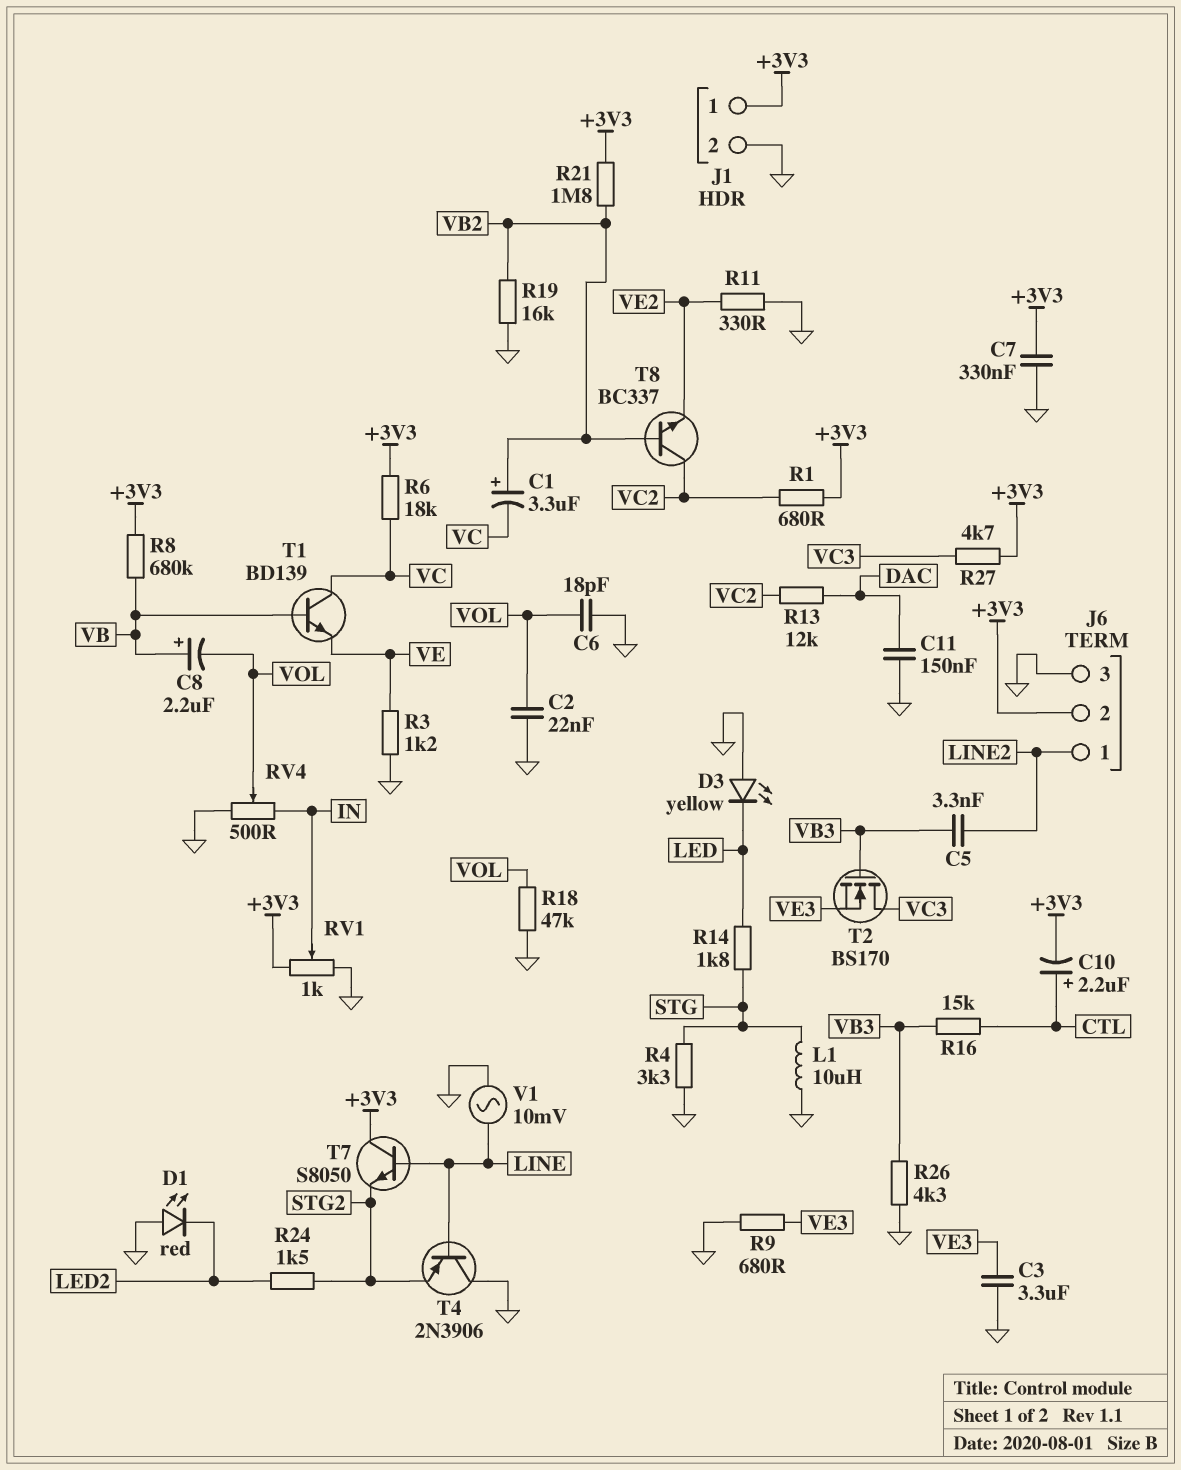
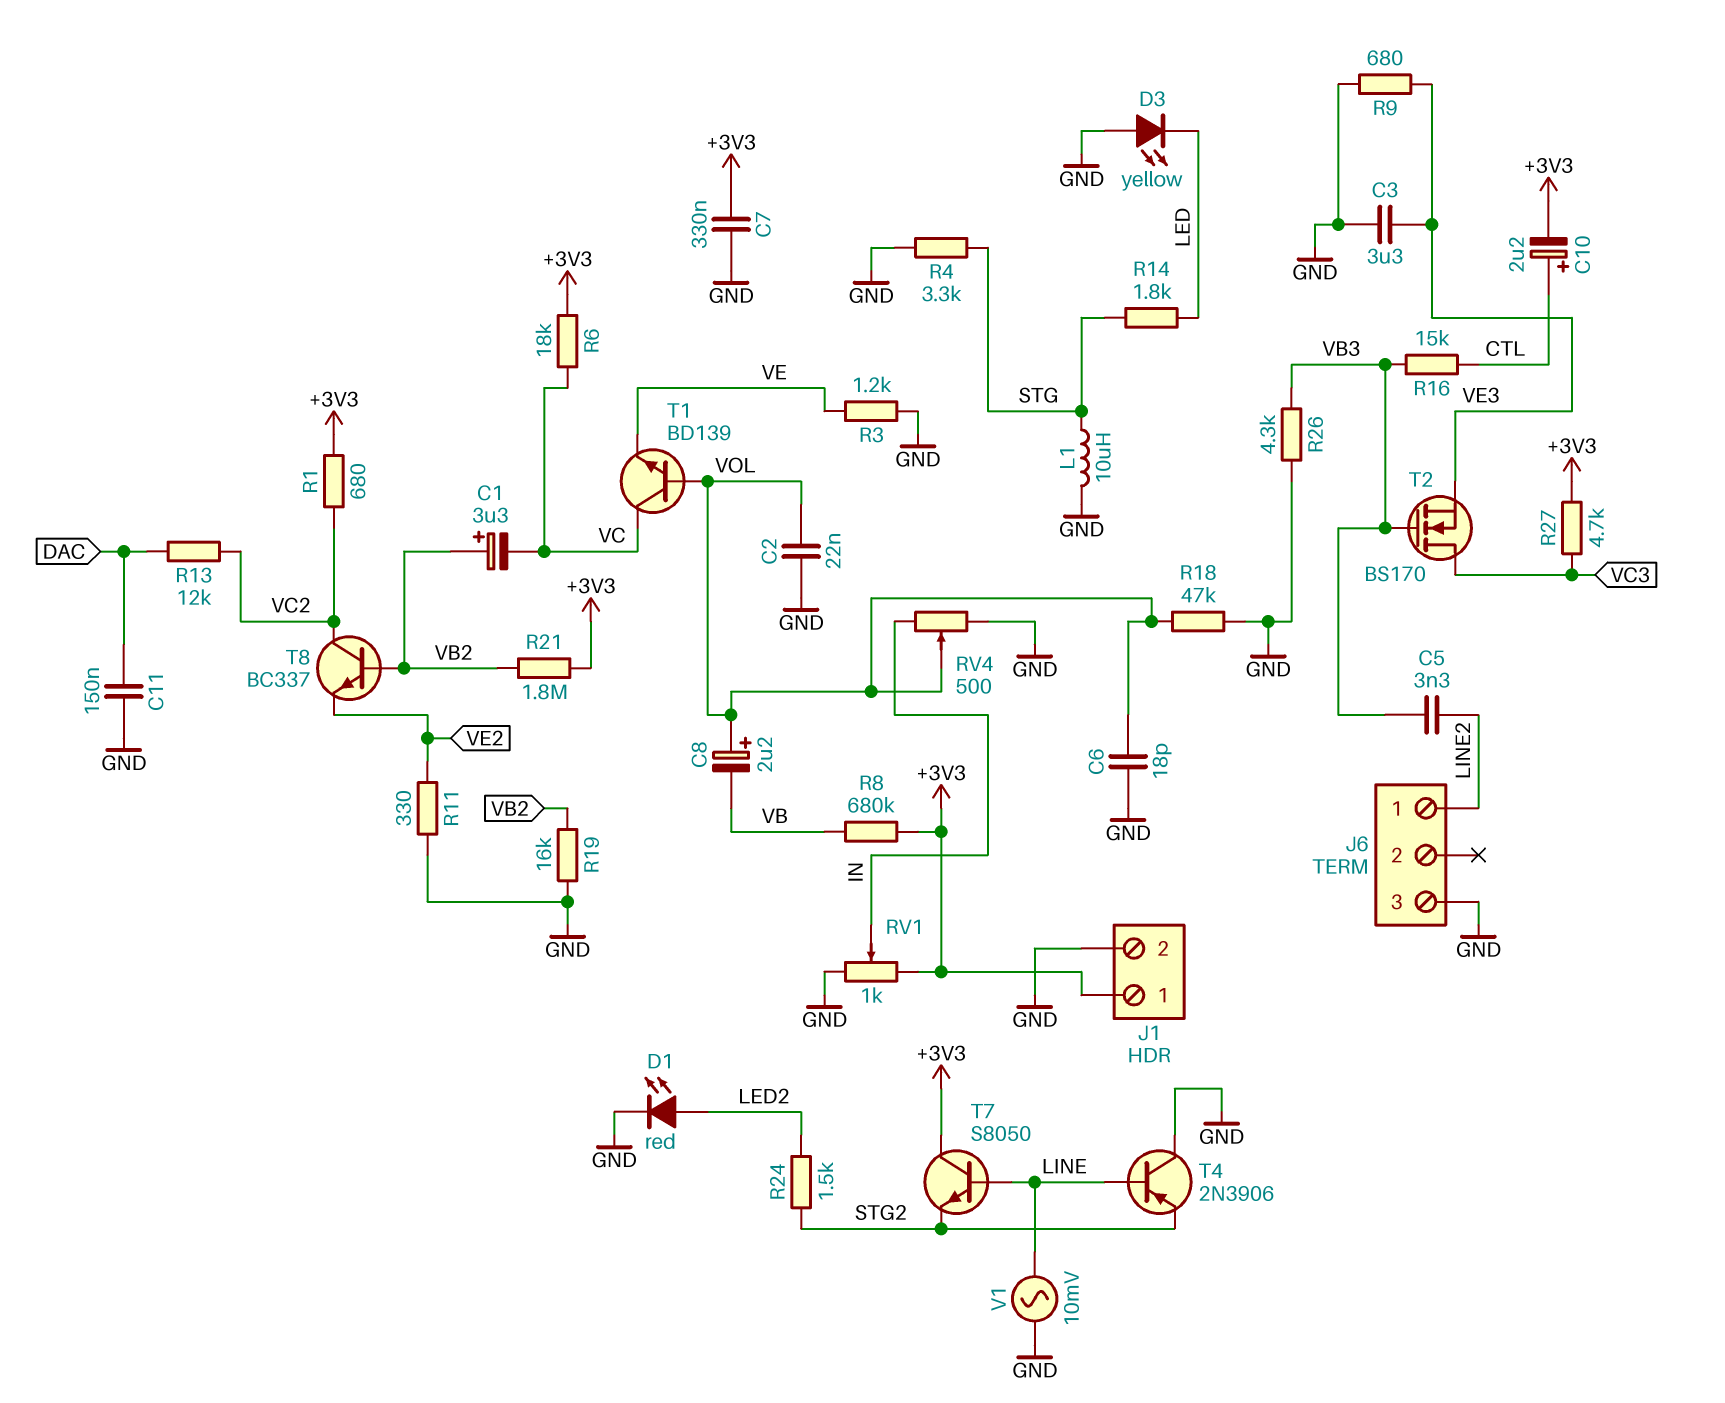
C8: 2.2uF (plus VB, minus VOL) -> 2.2uF (plus VOL, minus VB)
D1: LED red (A GND, K LED2) -> LED red (A LED2, K GND)
J6 pin 2: +3V3 -> none
T1: NPN BD139 (B VB, C VC, E VE) -> NPN BD139 (B VOL, C VC, E VE)

